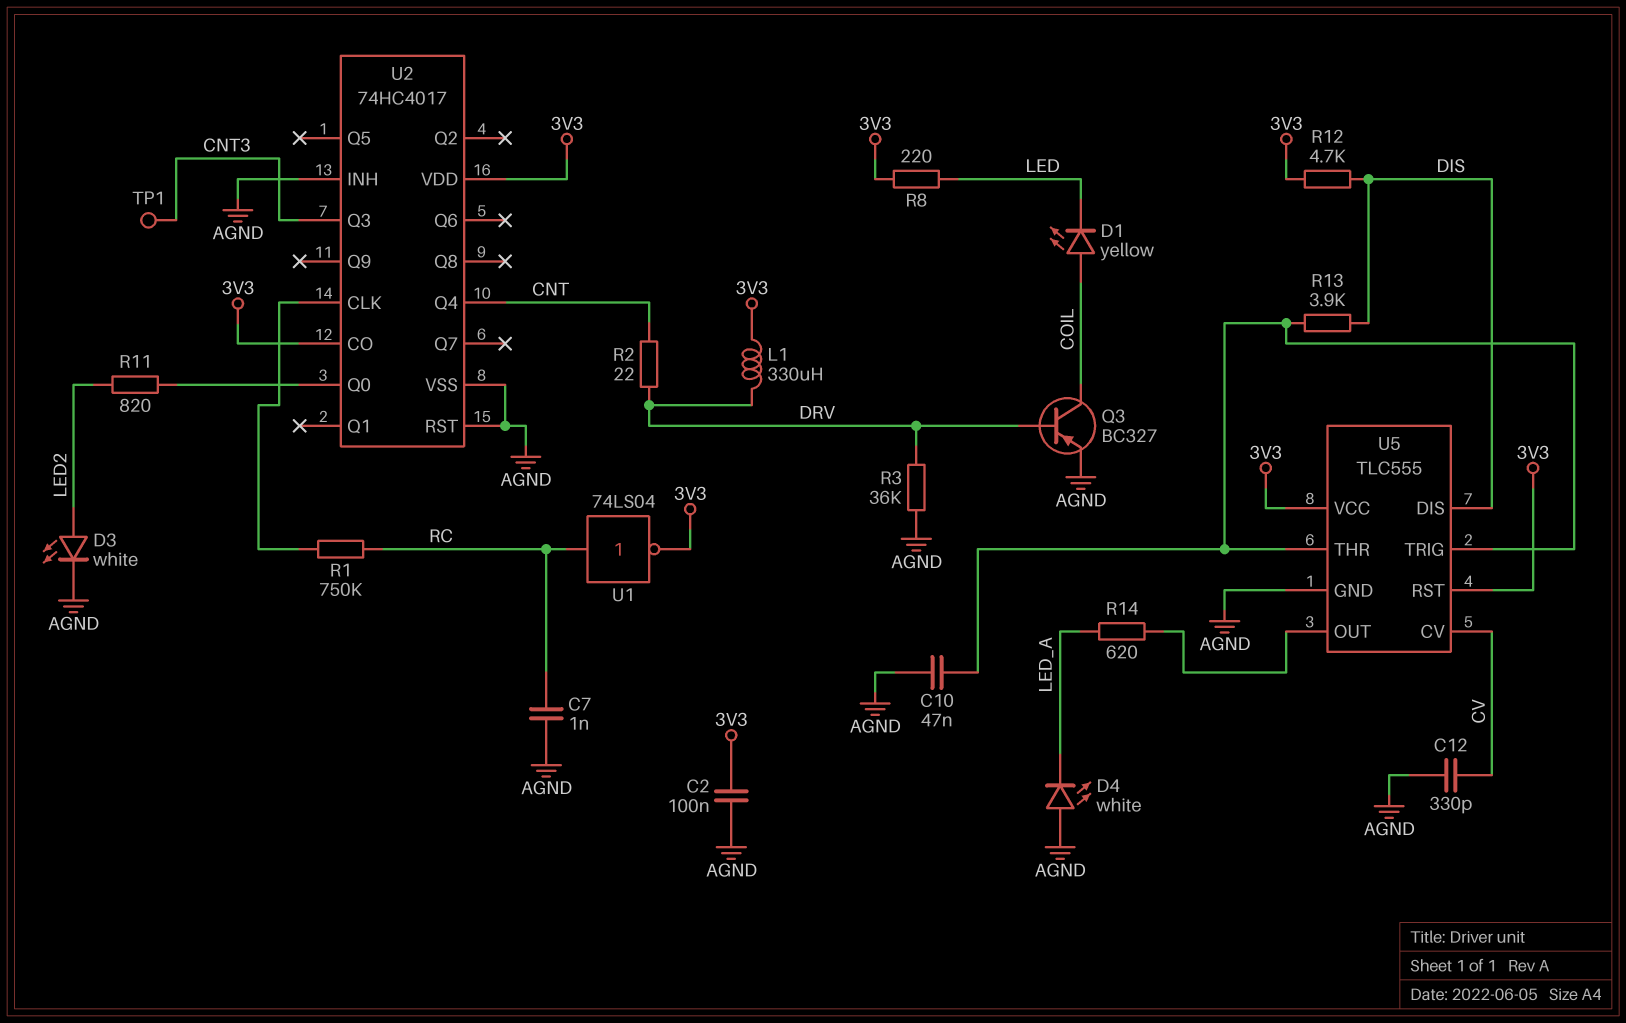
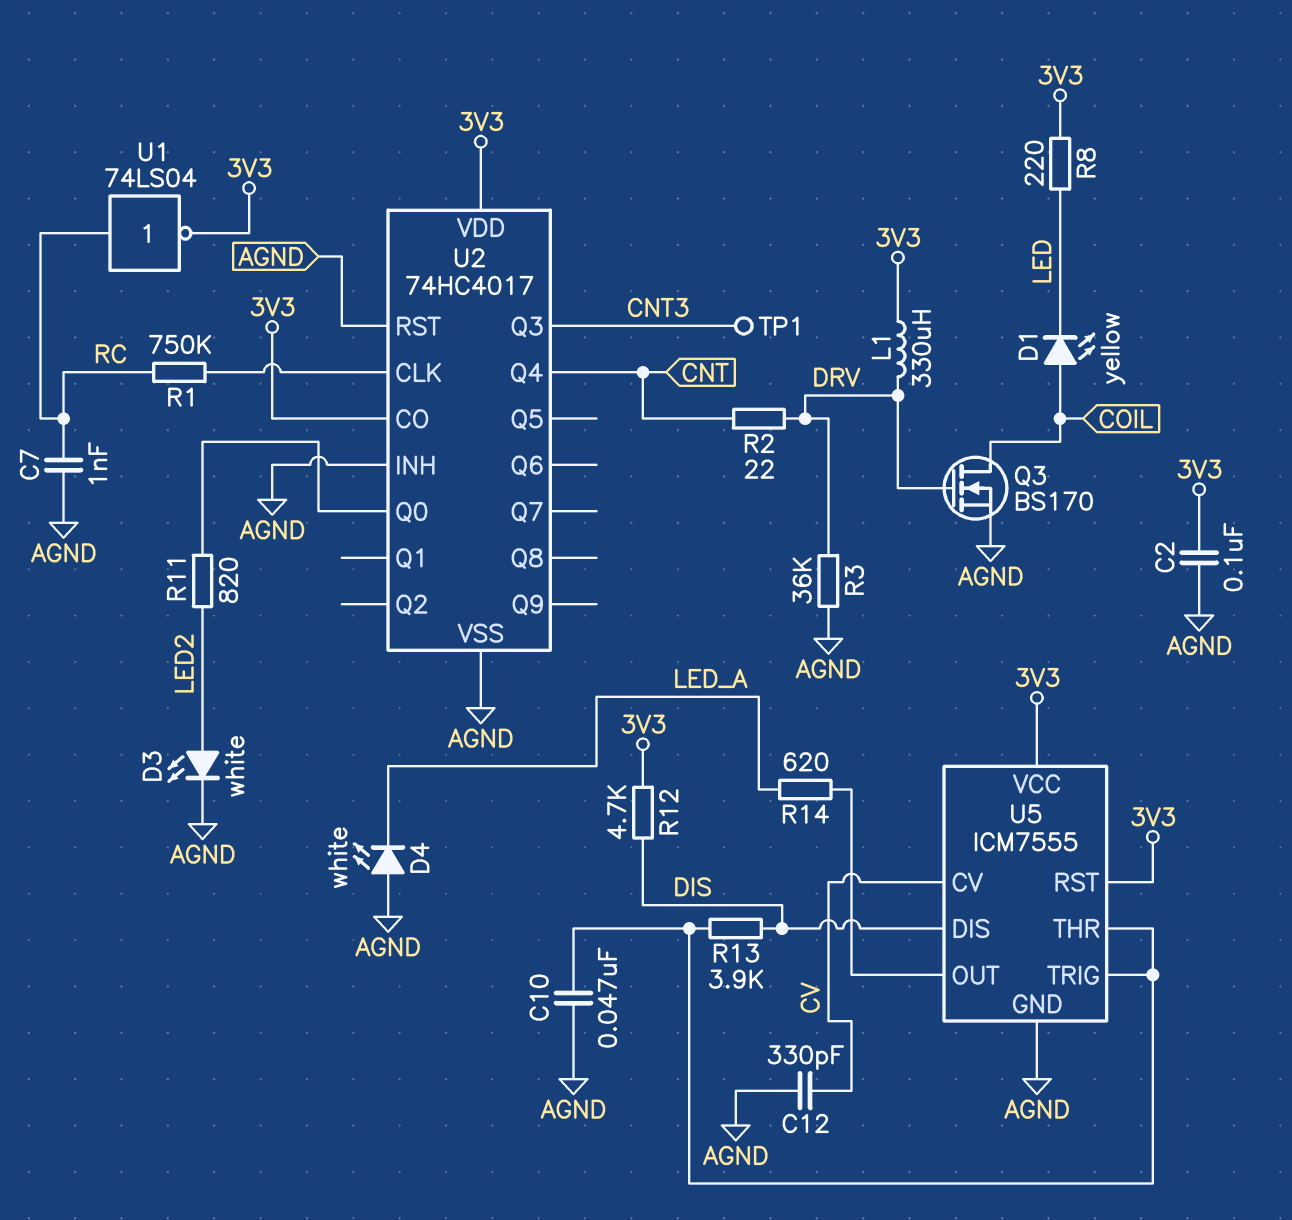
Q3: PNP BC327 (B DRV, C COIL, E AGND) -> NMOS BS170 (G DRV, D COIL, S AGND)
U5: TLC555 -> ICM7555

